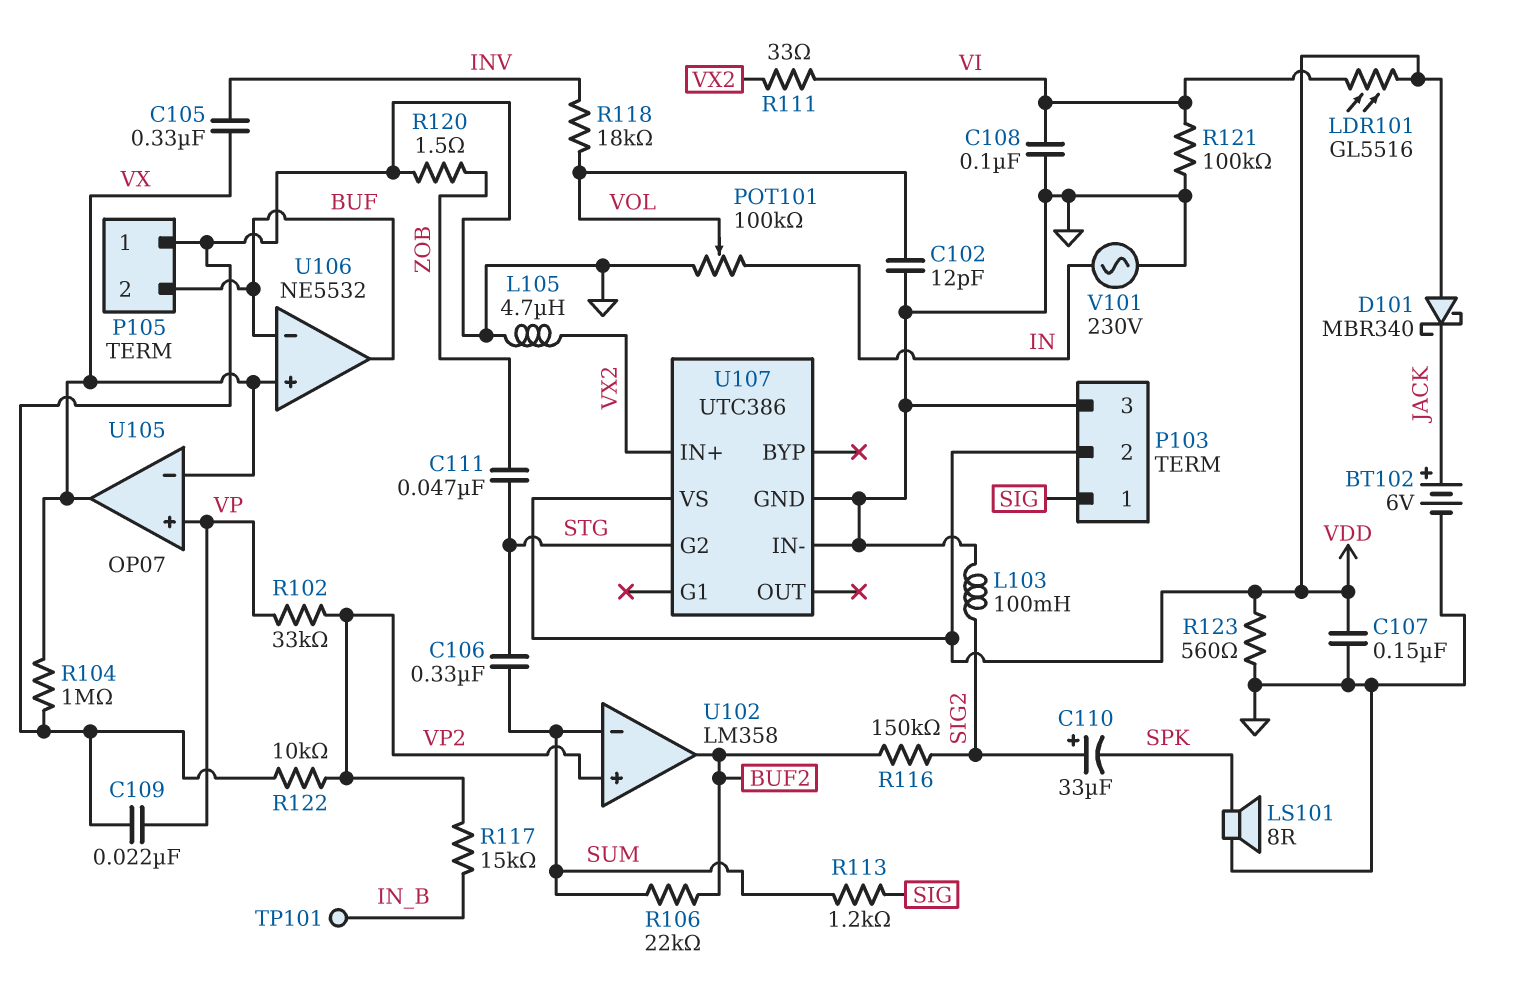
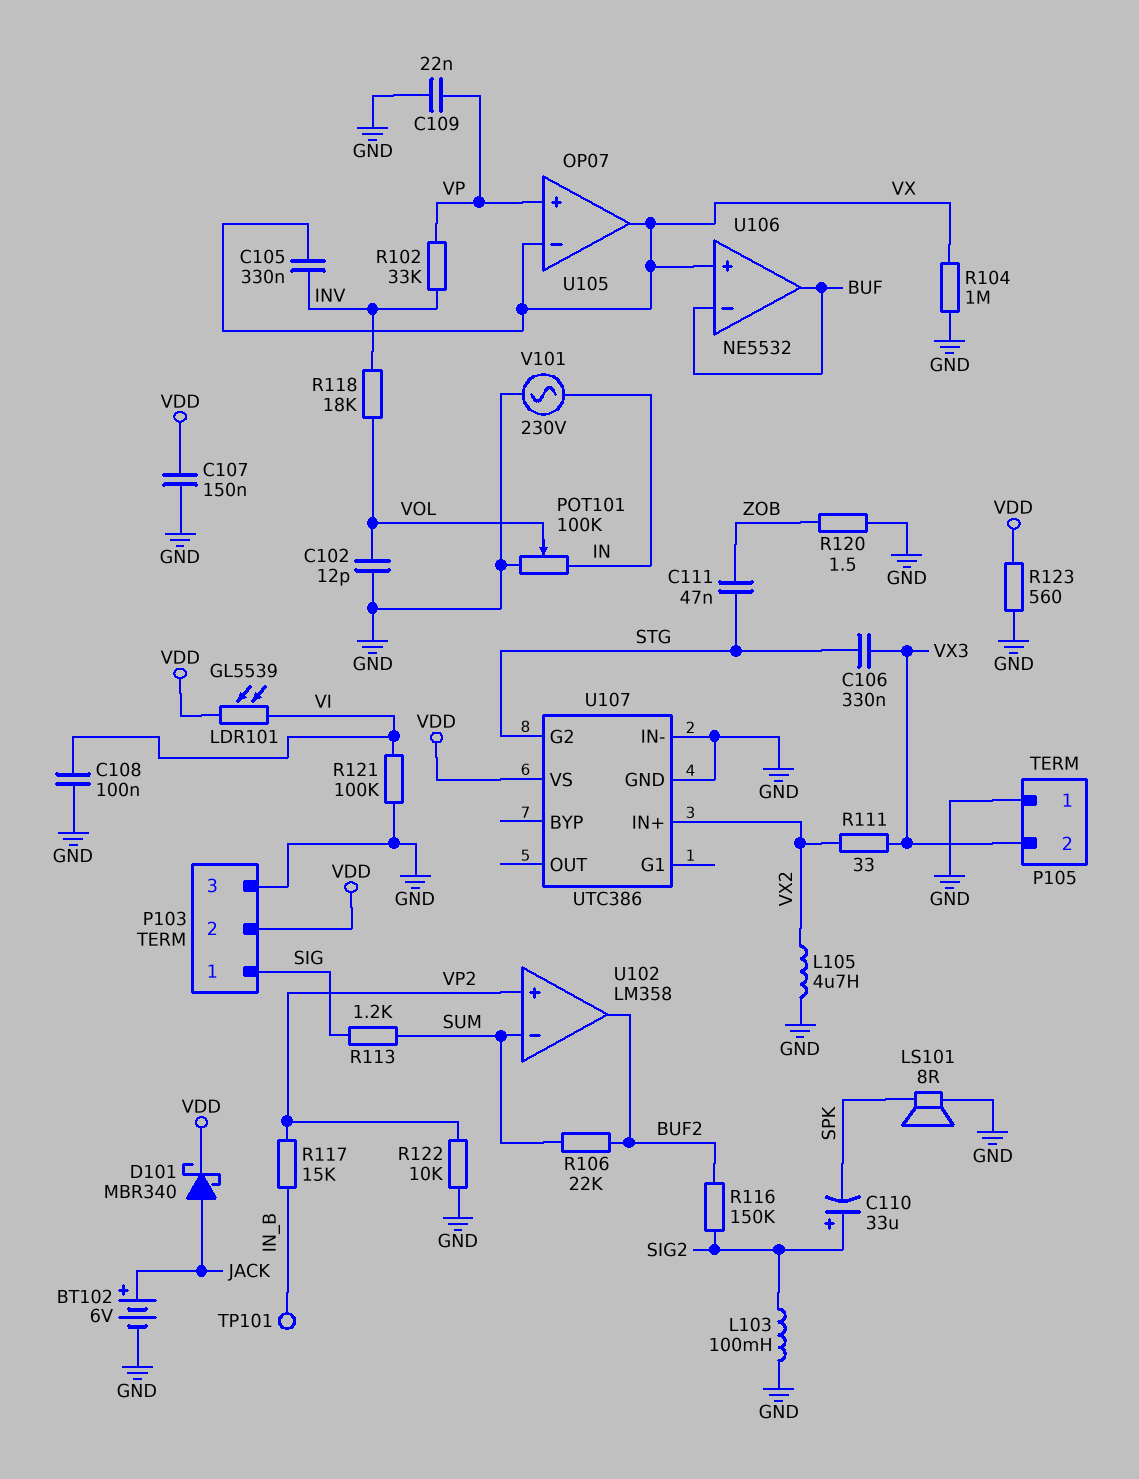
C106: 330nF (STG, SUM) -> 330nF (STG, VX3)
D101: schottky MBR340 (A VDD, K JACK) -> schottky MBR340 (A JACK, K VDD)
LDR101: GL5516 (VDD, VI) -> GL5539 (VDD, VI)
P105 pin 2: BUF -> VX3
R102: 33k (VP, VP2) -> 33k (INV, VP)
R111: 33 (VI, VX2) -> 33 (VX2, VX3)

